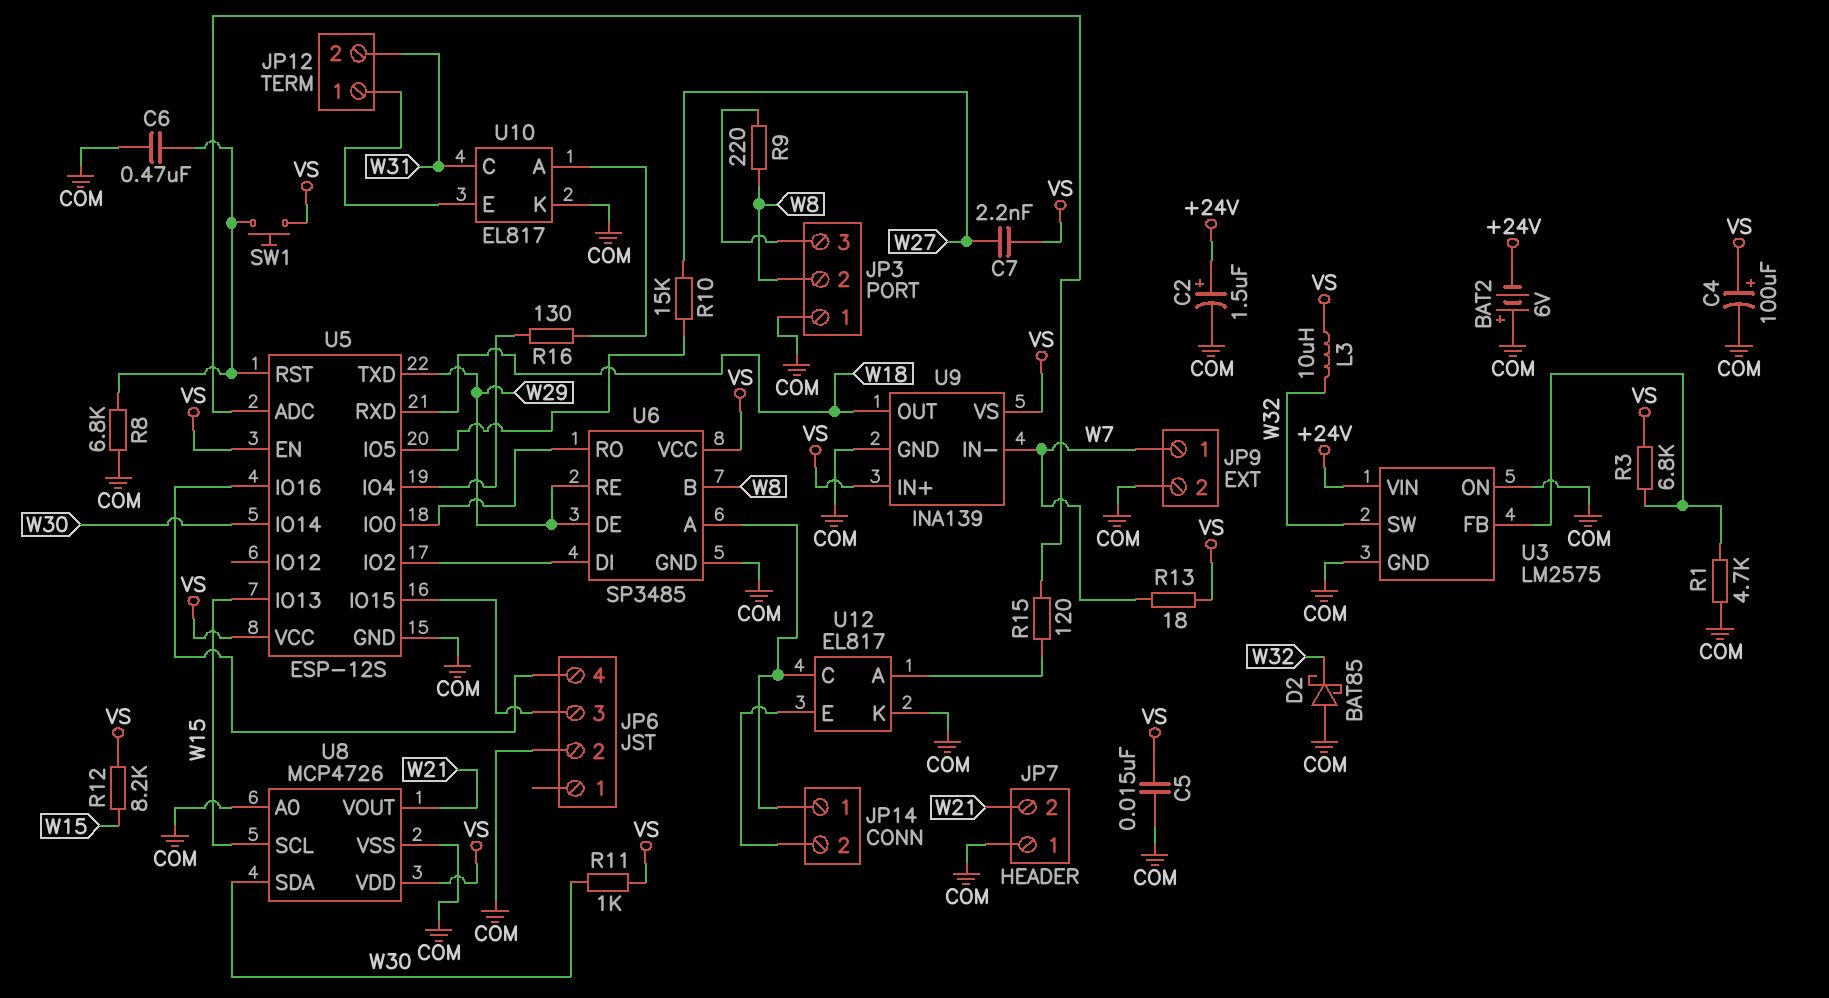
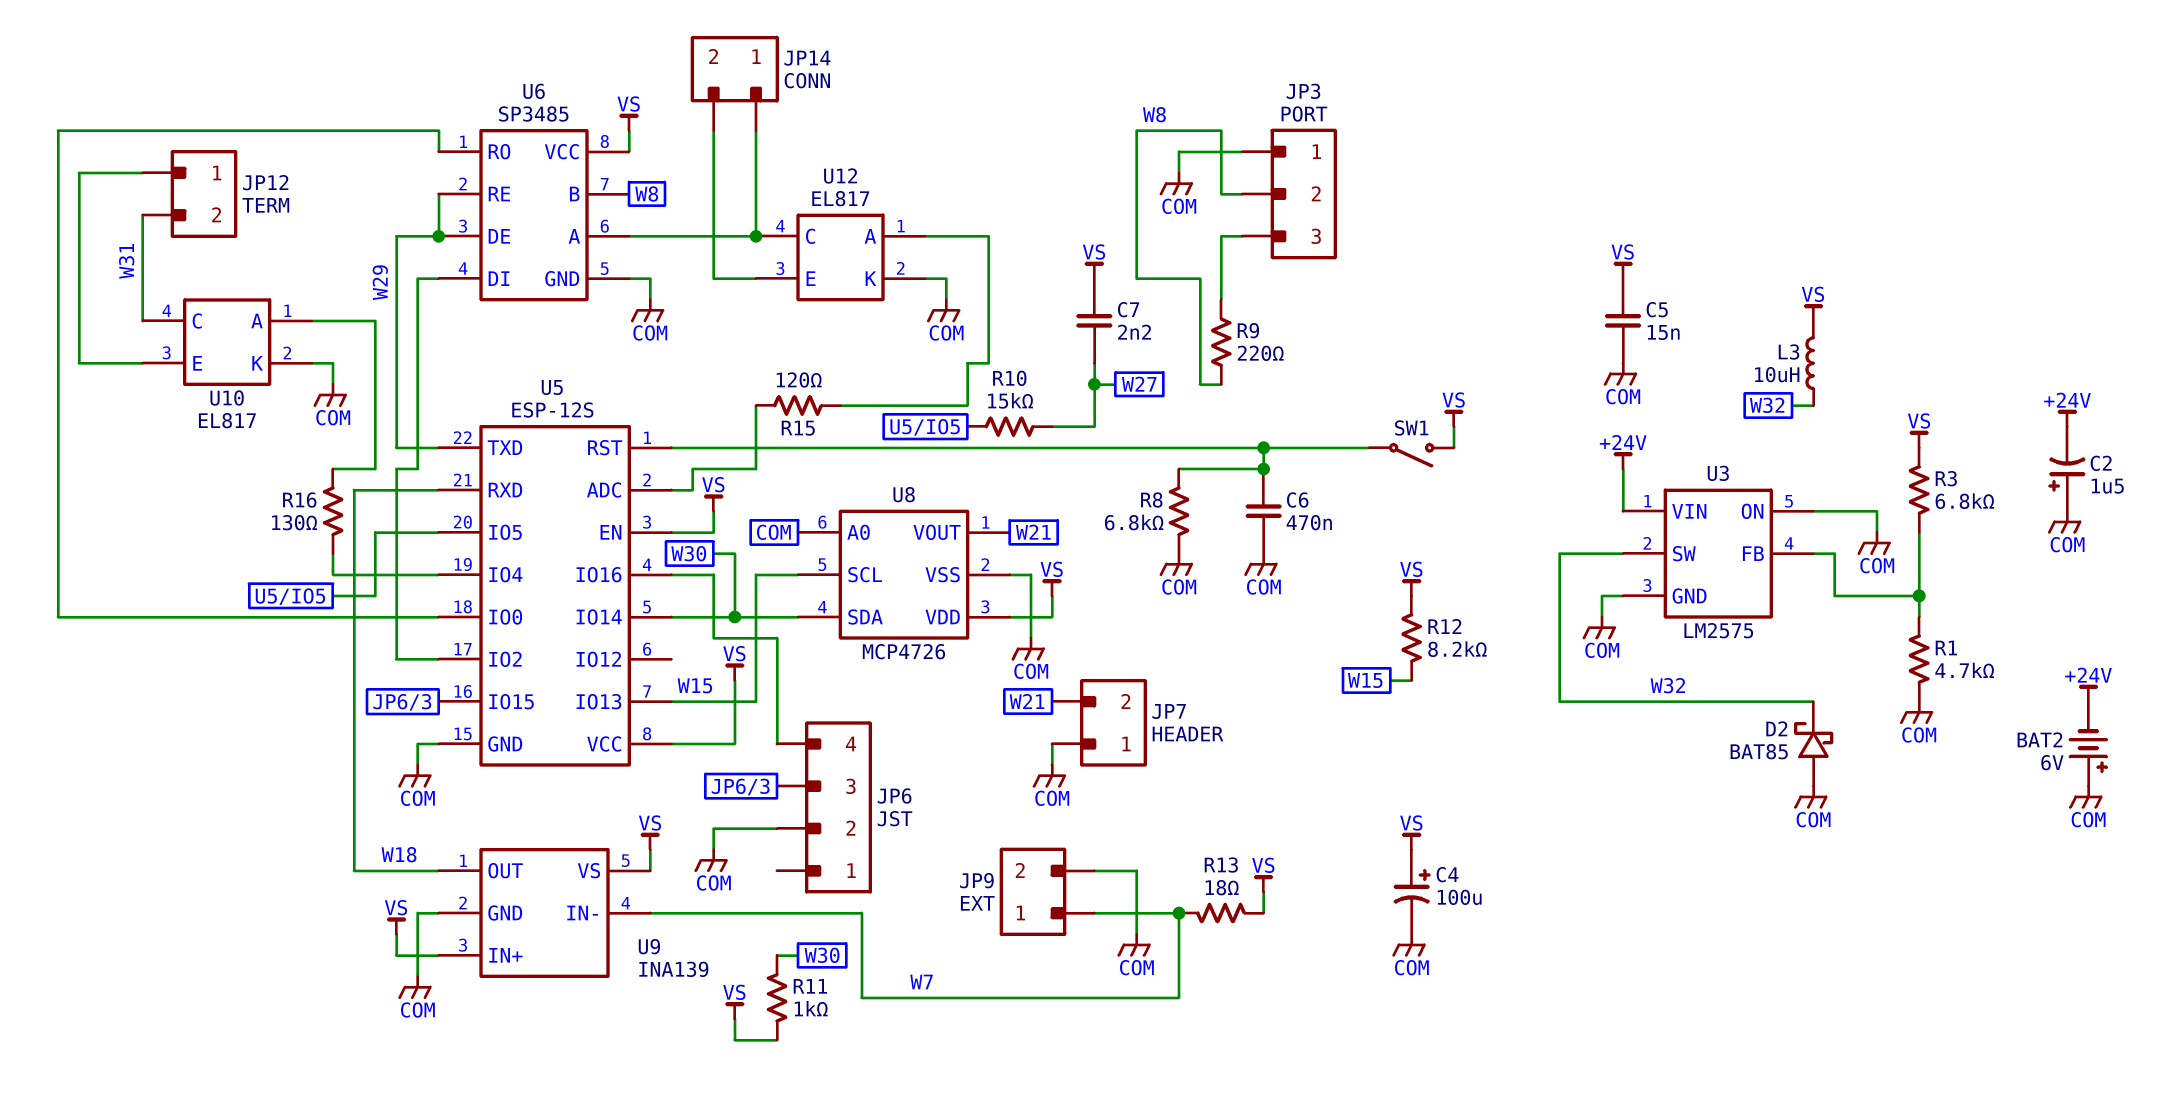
C2: 1.5uF (plus +24V, minus COM) -> 1.5uF (plus COM, minus +24V)
SW1: button (U5/RST, VS) -> switch (U5/RST, VS)

